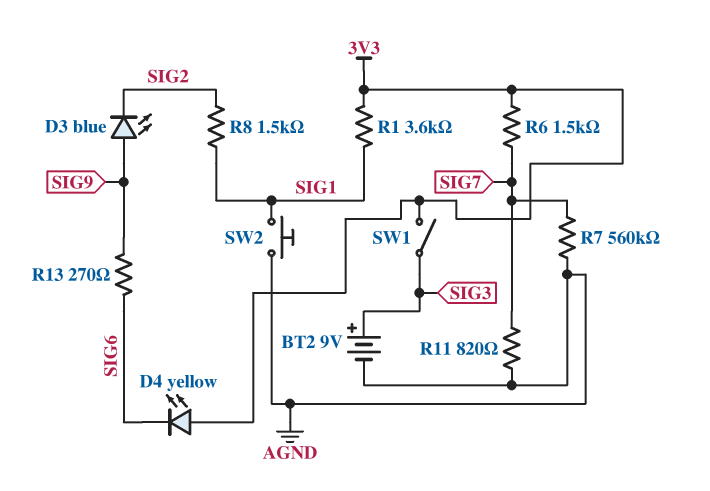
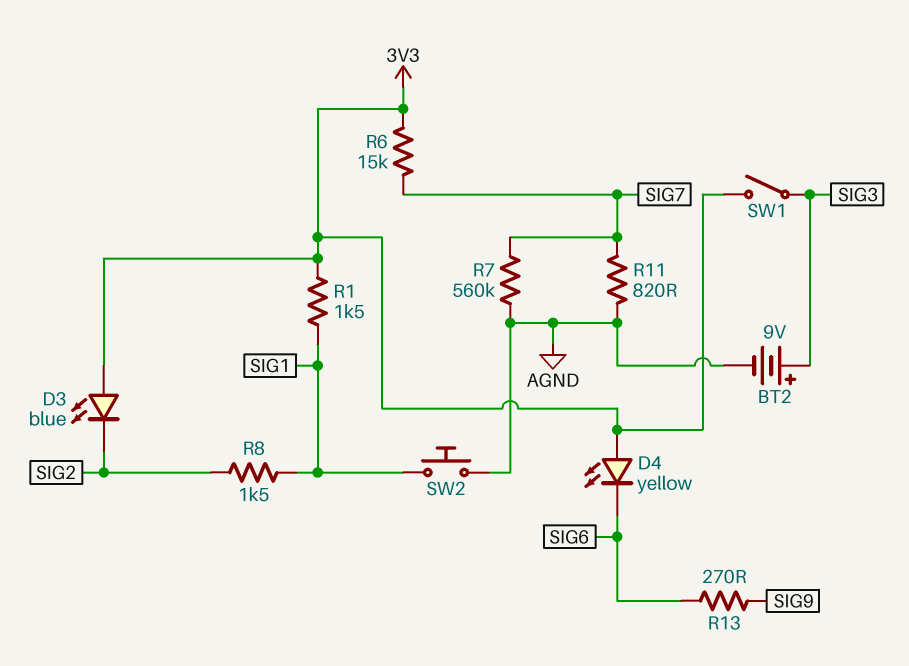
D3: LED blue (A SIG9, K SIG2) -> LED blue (A 3V3, K SIG2)
R1: 3.6k (3V3, SIG1) -> 1.5k (3V3, SIG1)
R6: 1.5k (3V3, SIG7) -> 15k (3V3, SIG7)

